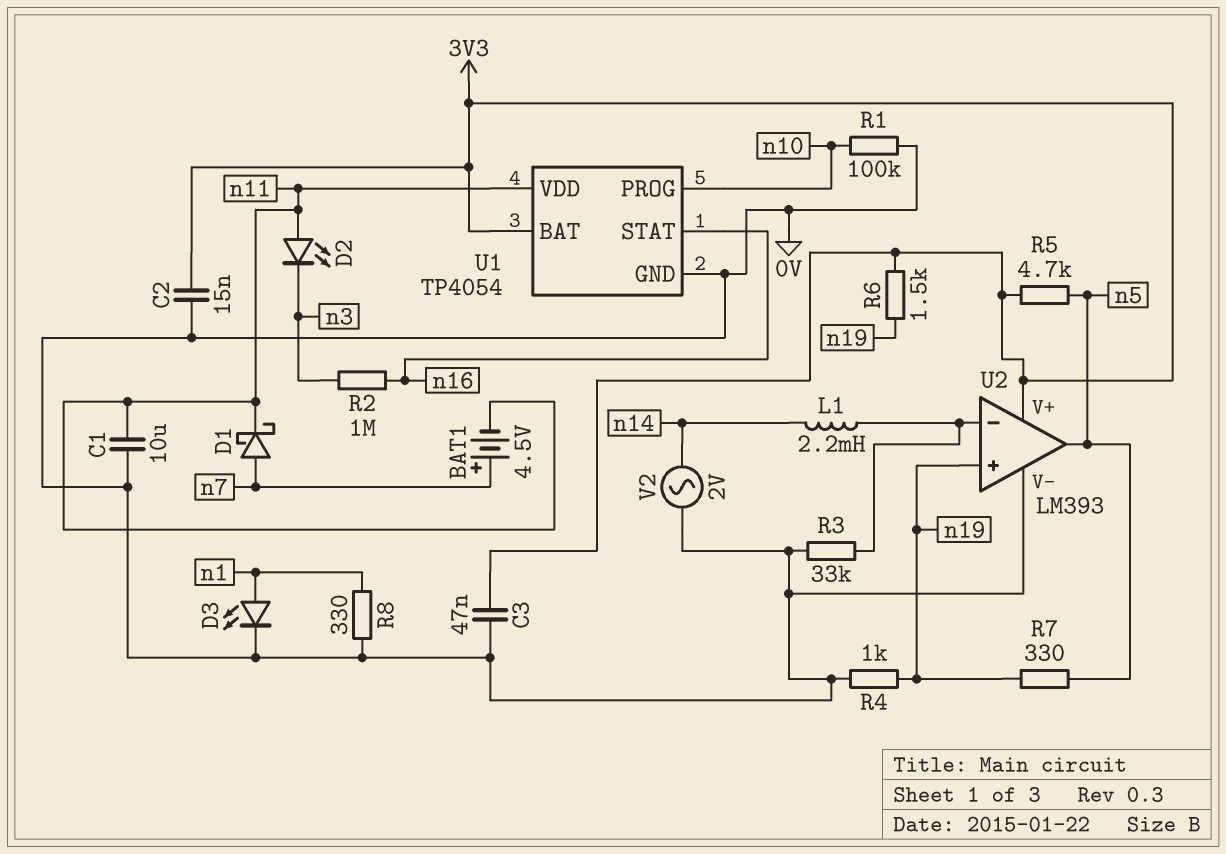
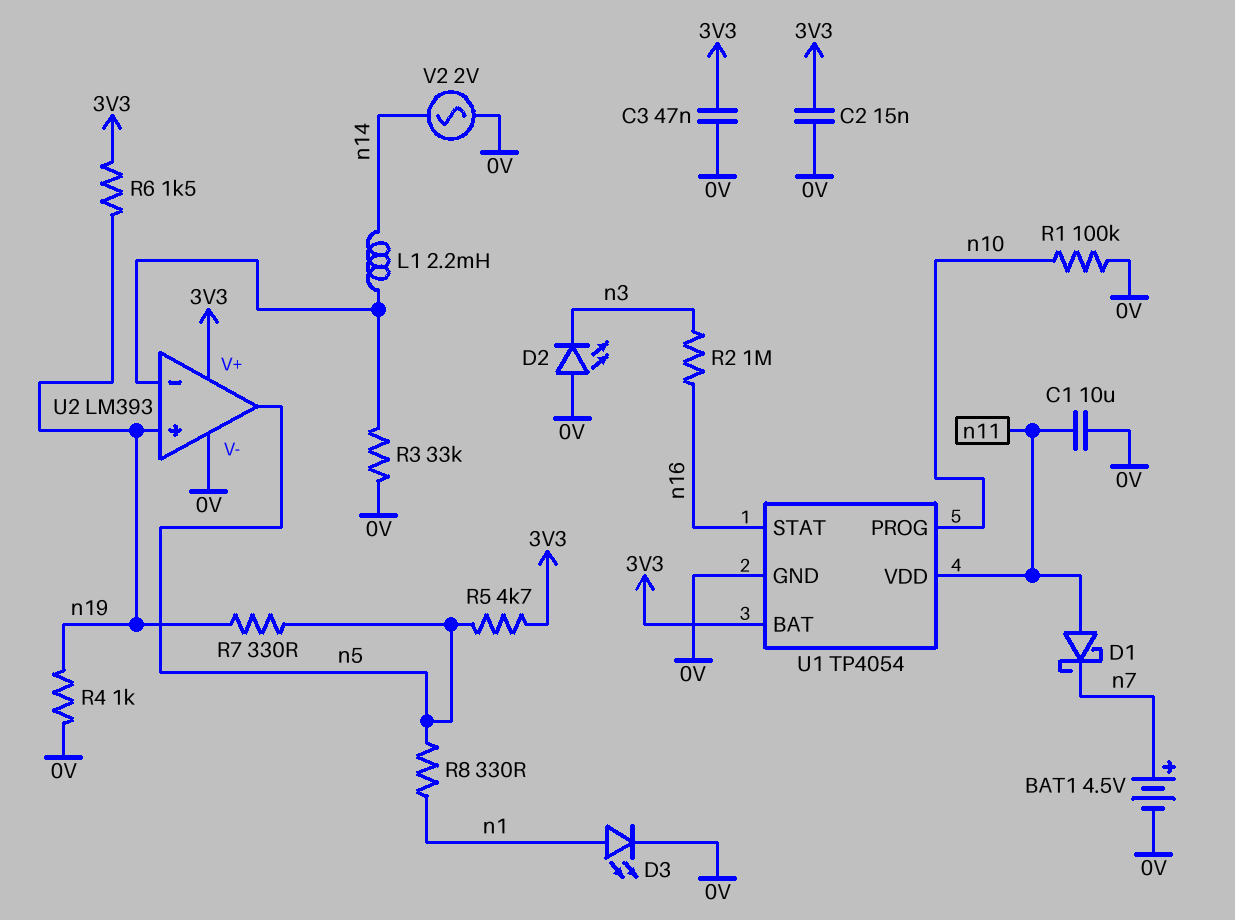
BAT1: 4.5V (plus n7, minus n11) -> 4.5V (plus n7, minus 0V)
D1: schottky (A n7, K n11) -> schottky (A n11, K n7)
D2: LED (A n11, K n3) -> LED (A 0V, K n3)
R8: 330 (0V, n1) -> 330 (n1, n5)

